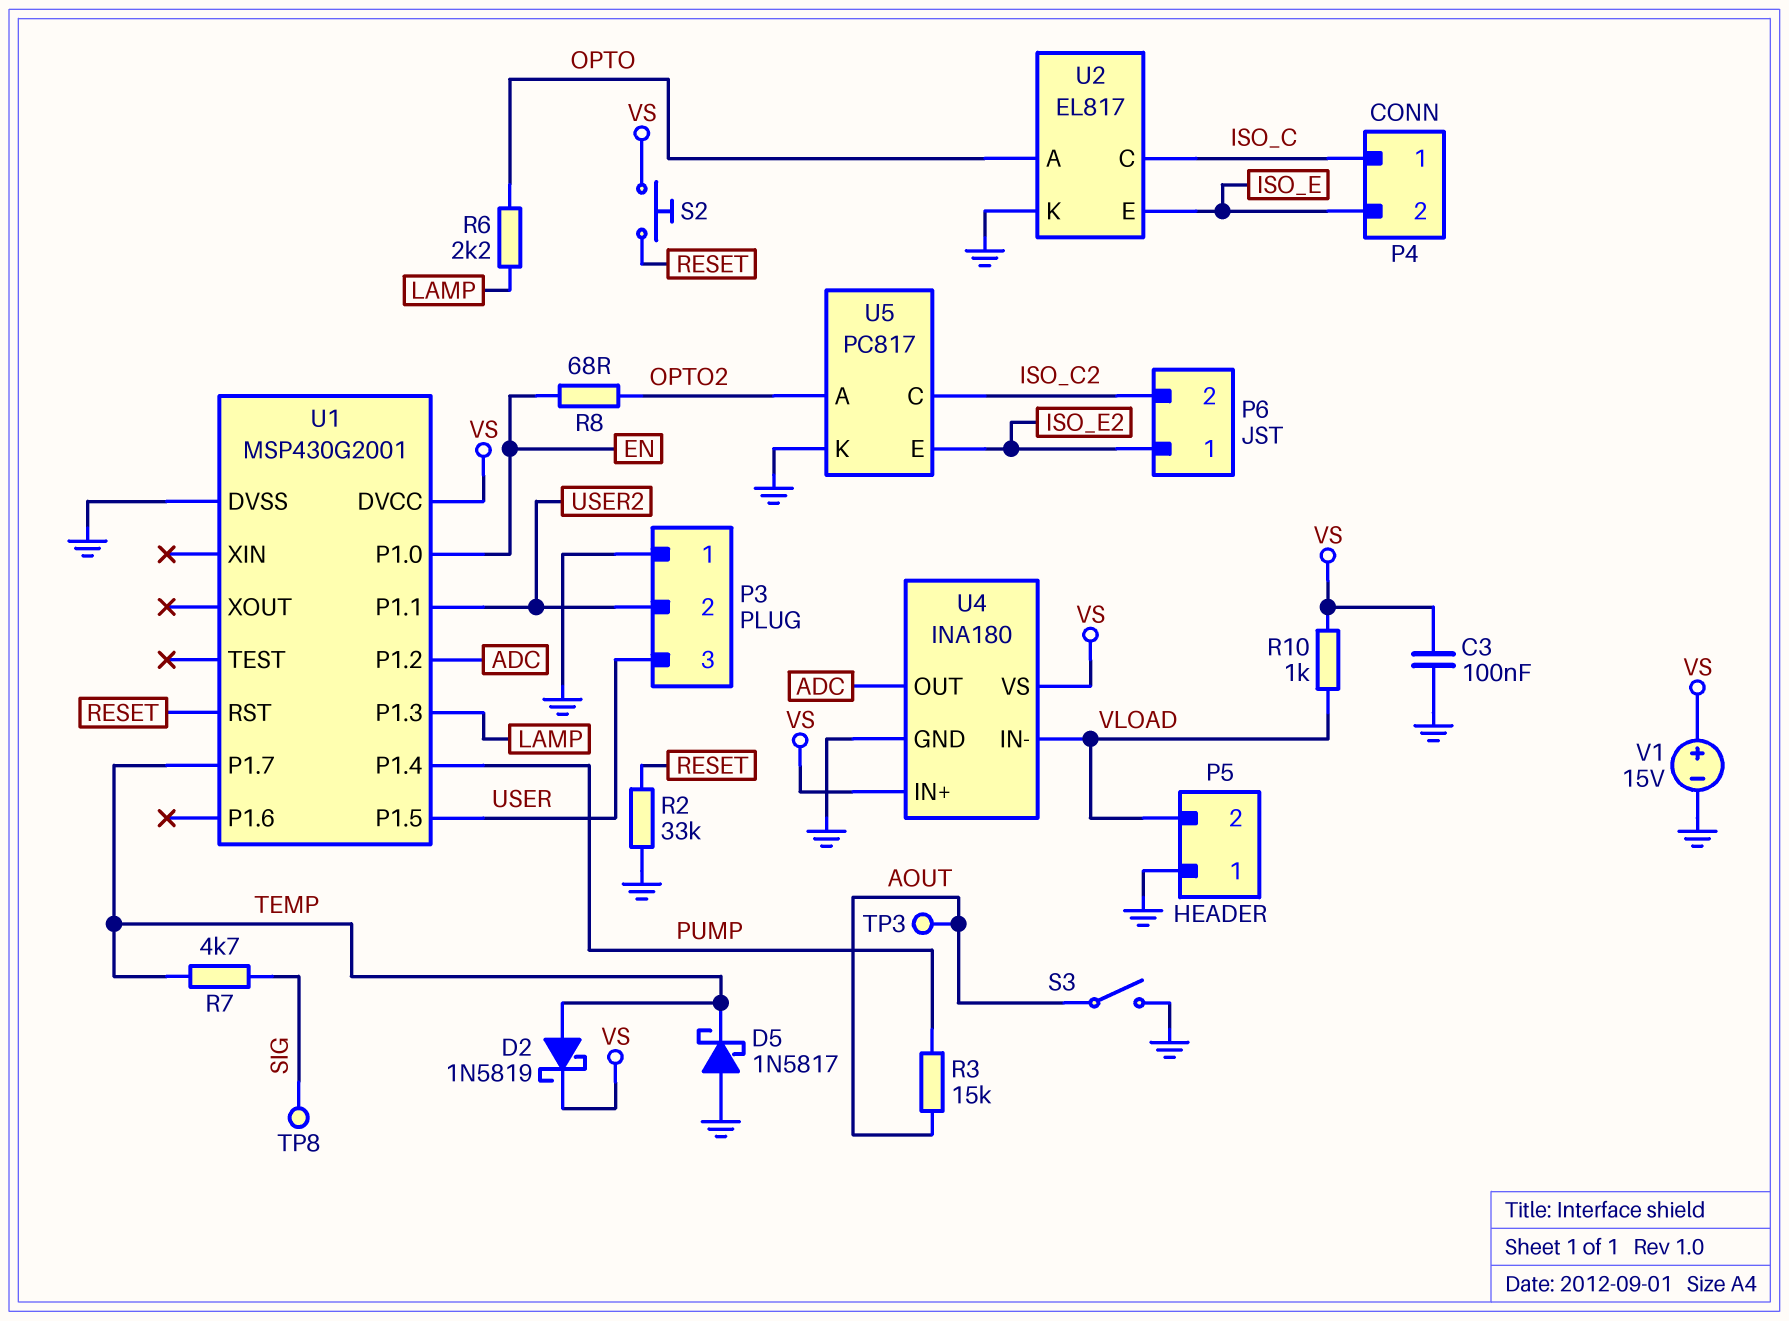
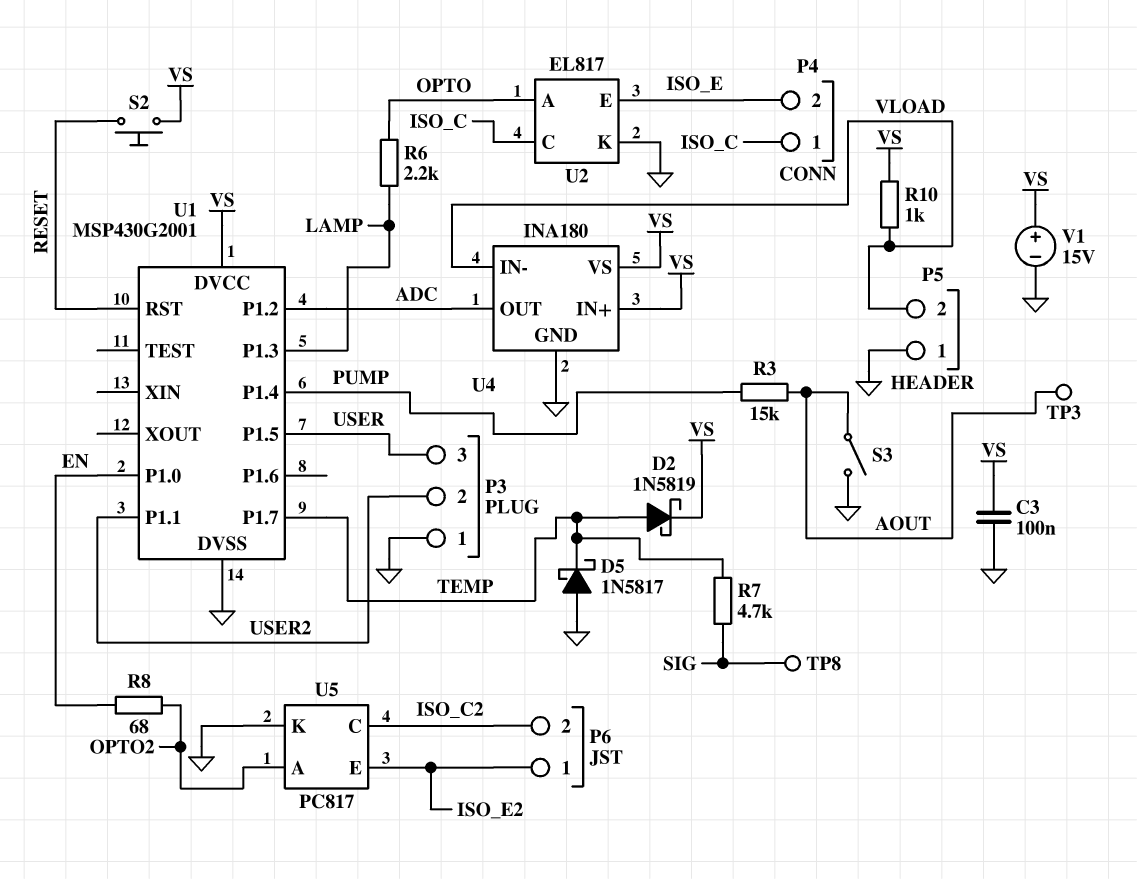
R2: 33k (GND, RESET) -> none

